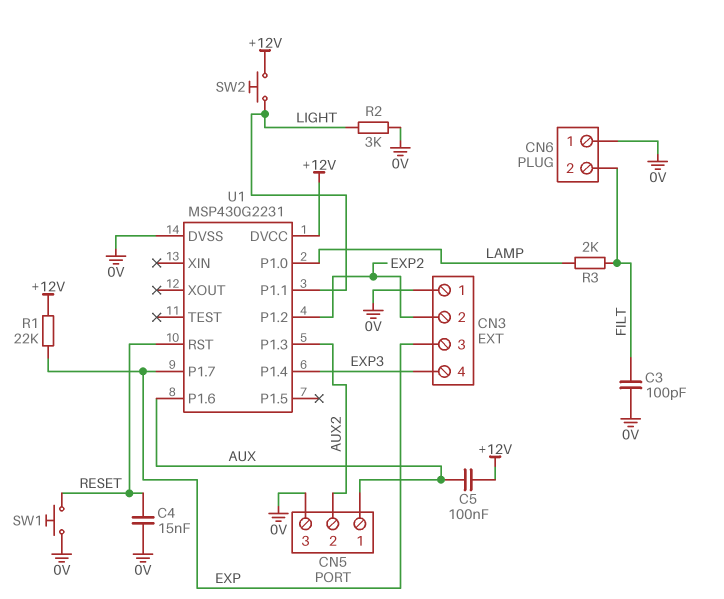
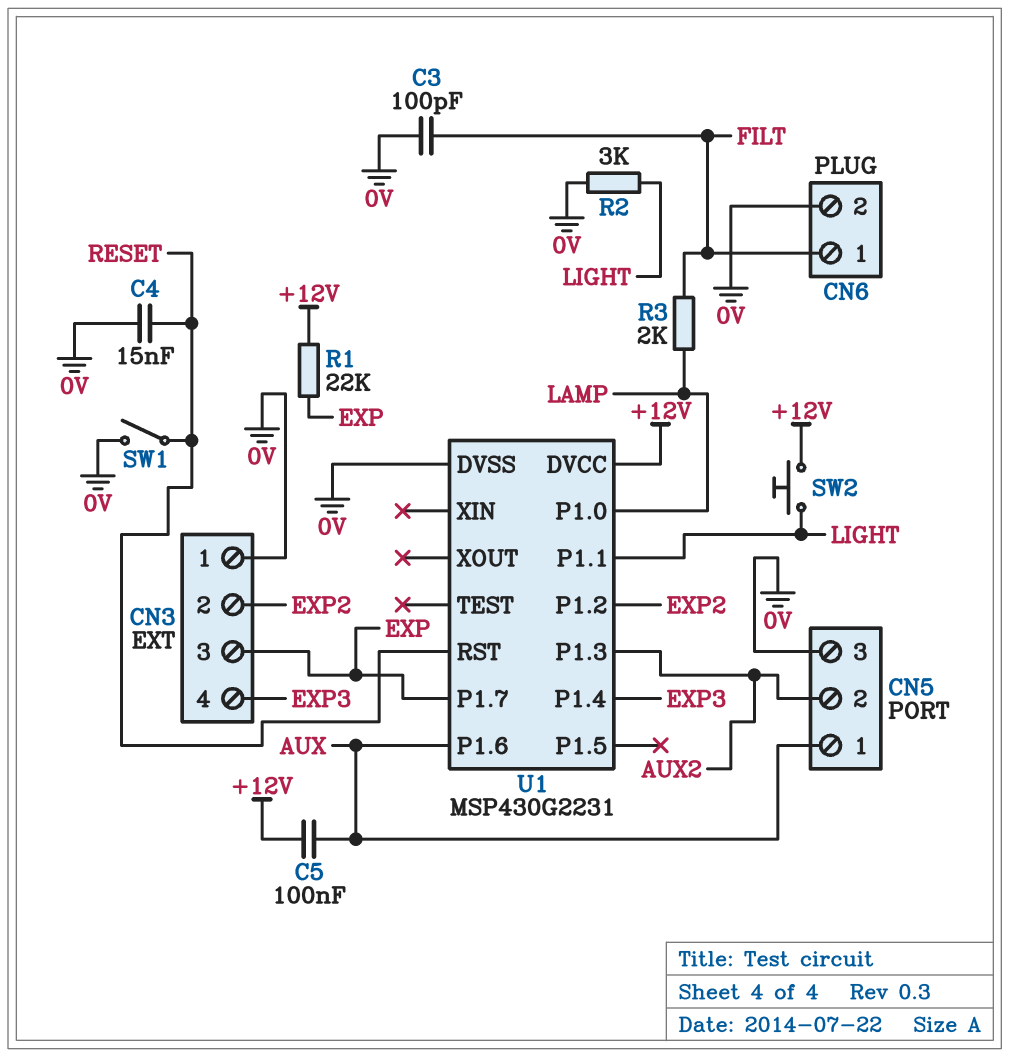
CN6 pin 1: 0V -> FILT
CN6 pin 2: FILT -> 0V
SW1: button (0V, RESET) -> switch (0V, RESET)

